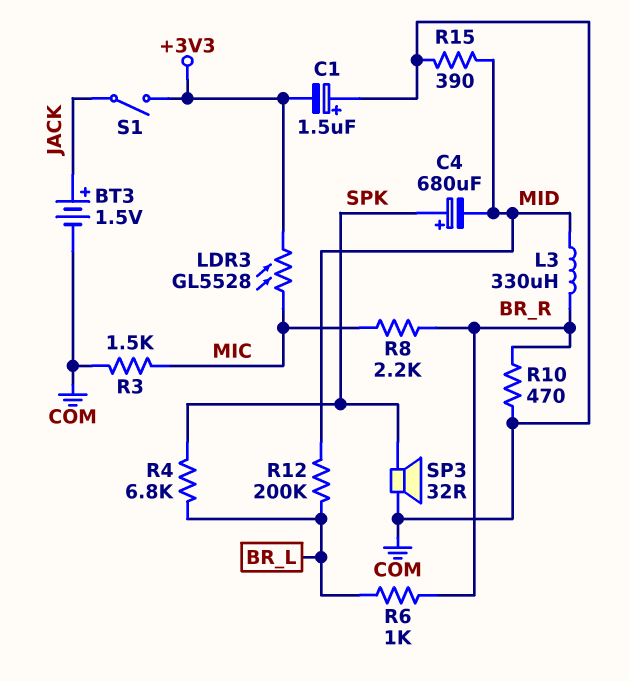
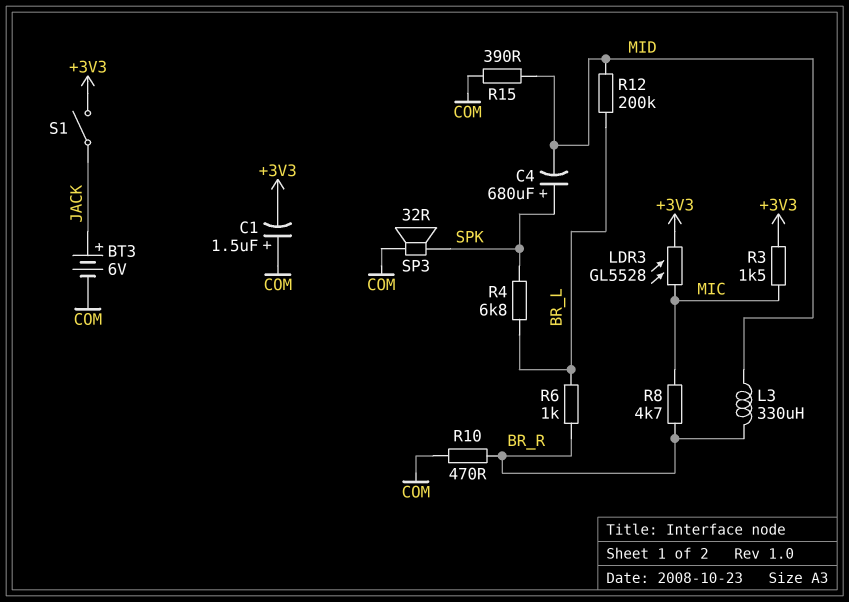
BT3: 1.5V (plus JACK, minus COM) -> 6V (plus JACK, minus COM)
R3: 1.5k (COM, MIC) -> 1.5k (+3V3, MIC)
R8: 2.2k (BR_R, MIC) -> 4.7k (BR_R, MIC)

